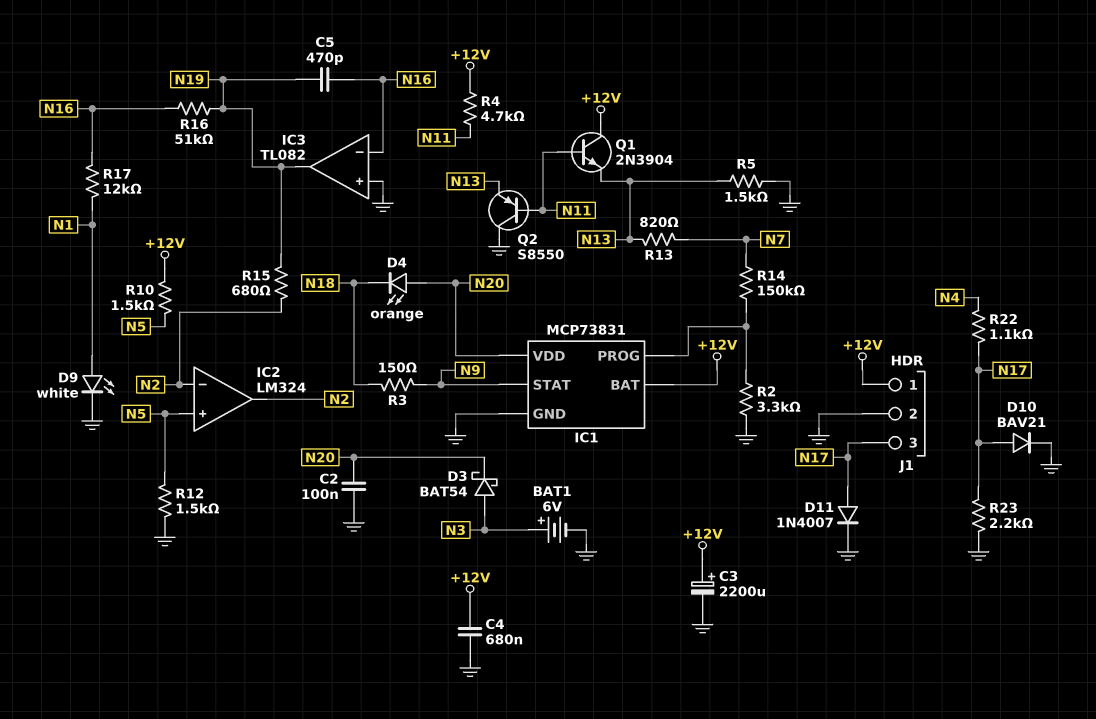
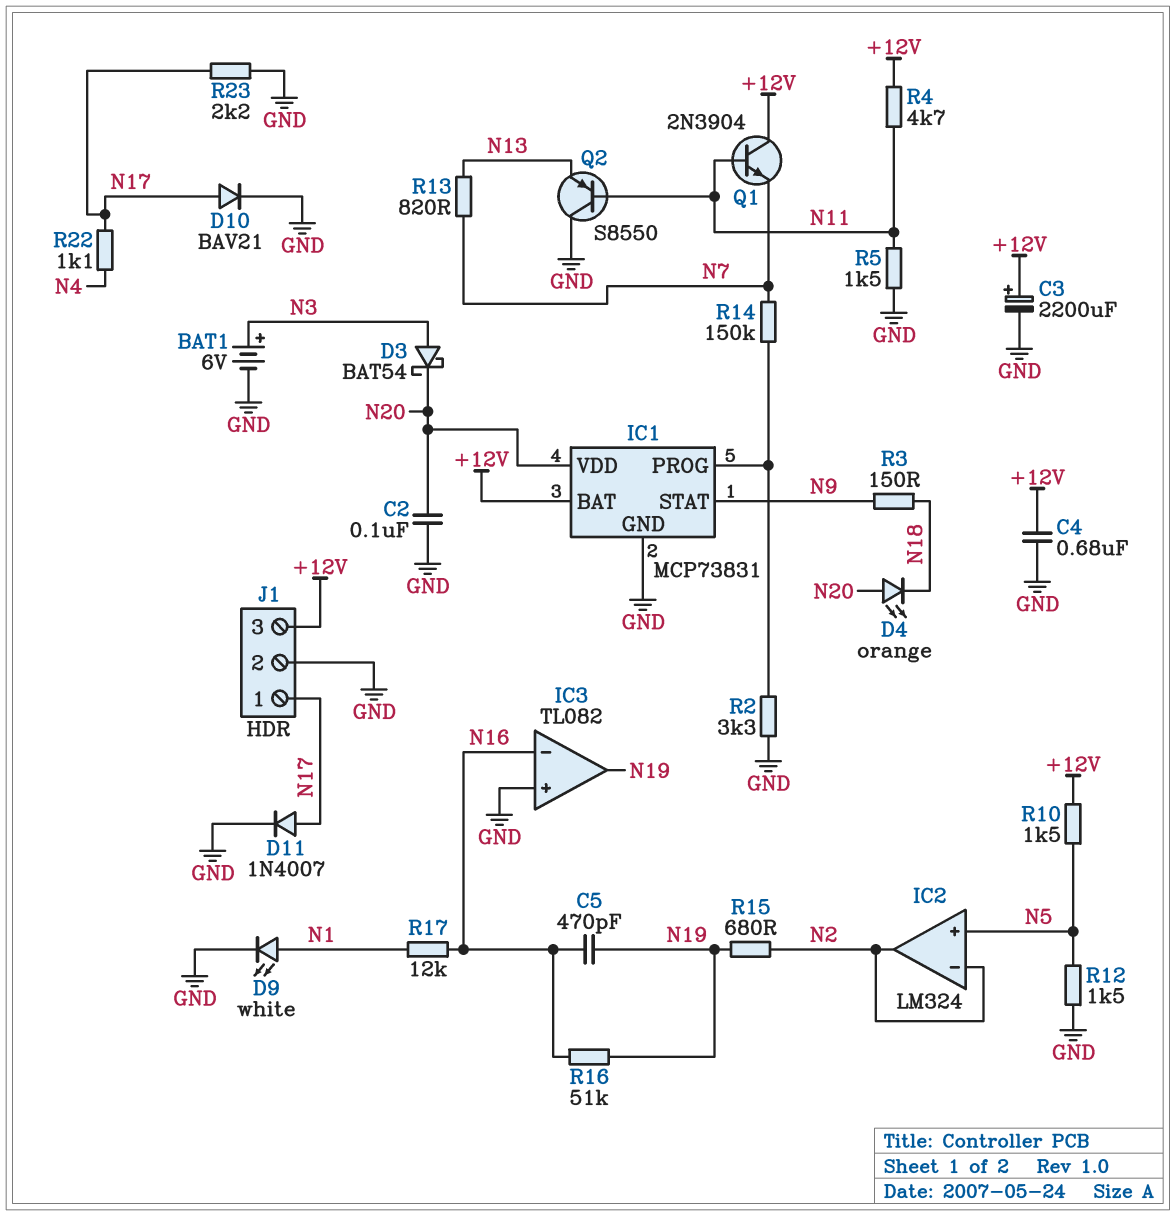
J1 pin 1: +12V -> N17
J1 pin 3: N17 -> +12V
Q1: NPN 2N3904 (B N11, C +12V, E N13) -> NPN 2N3904 (B N11, C +12V, E N7)
R5: 1.5k (GND, N13) -> 1.5k (GND, N11)

